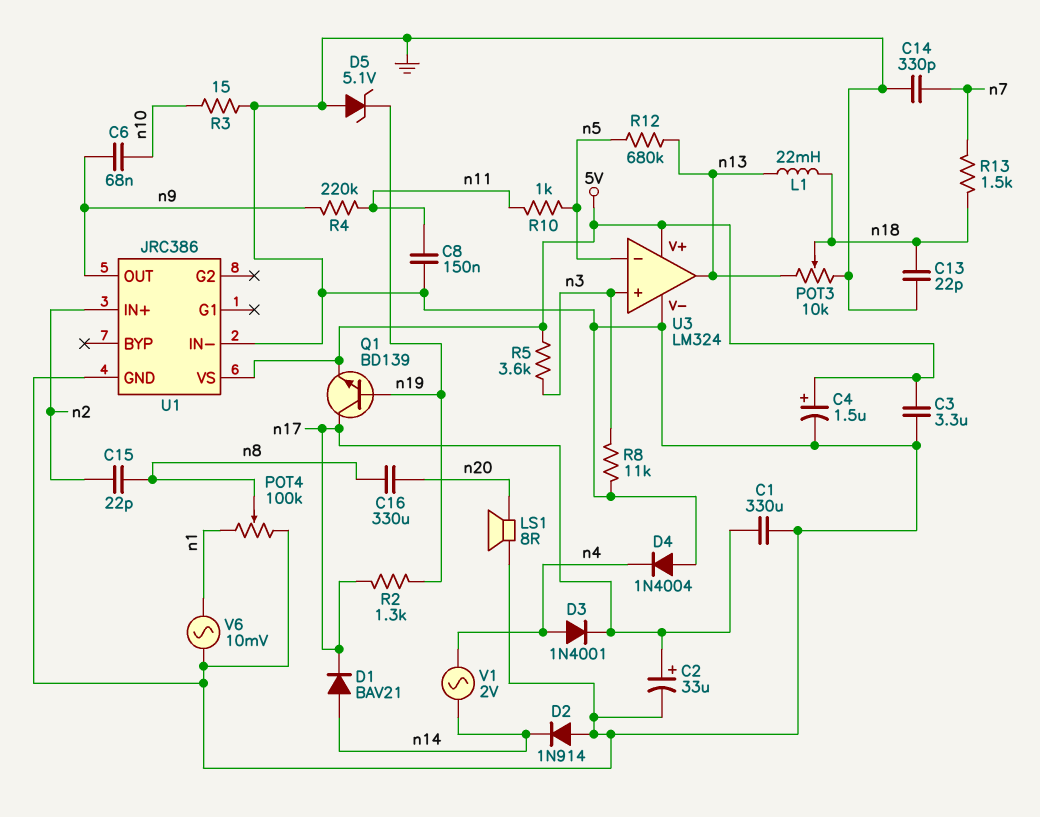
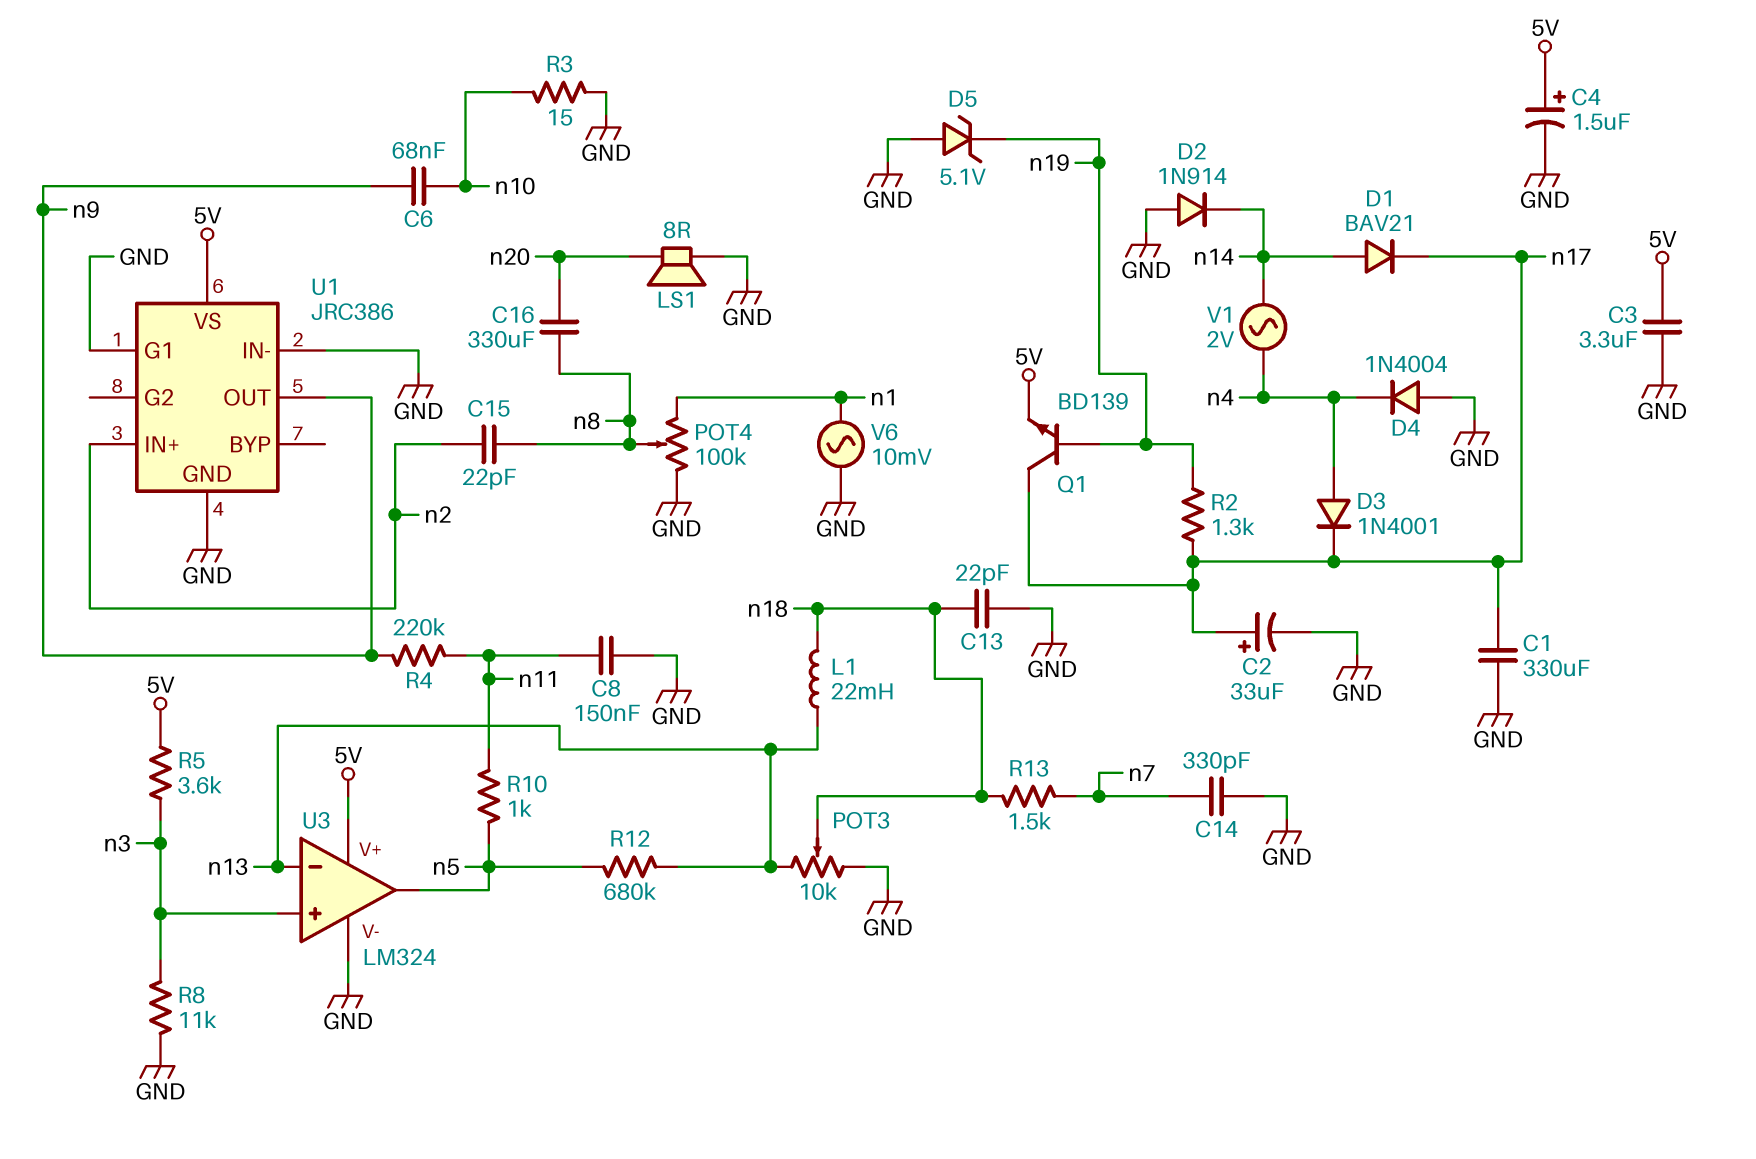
U1 pin G1: none -> GND
U3 pin in-: n5 -> n13
U3 pin out: n13 -> n5

